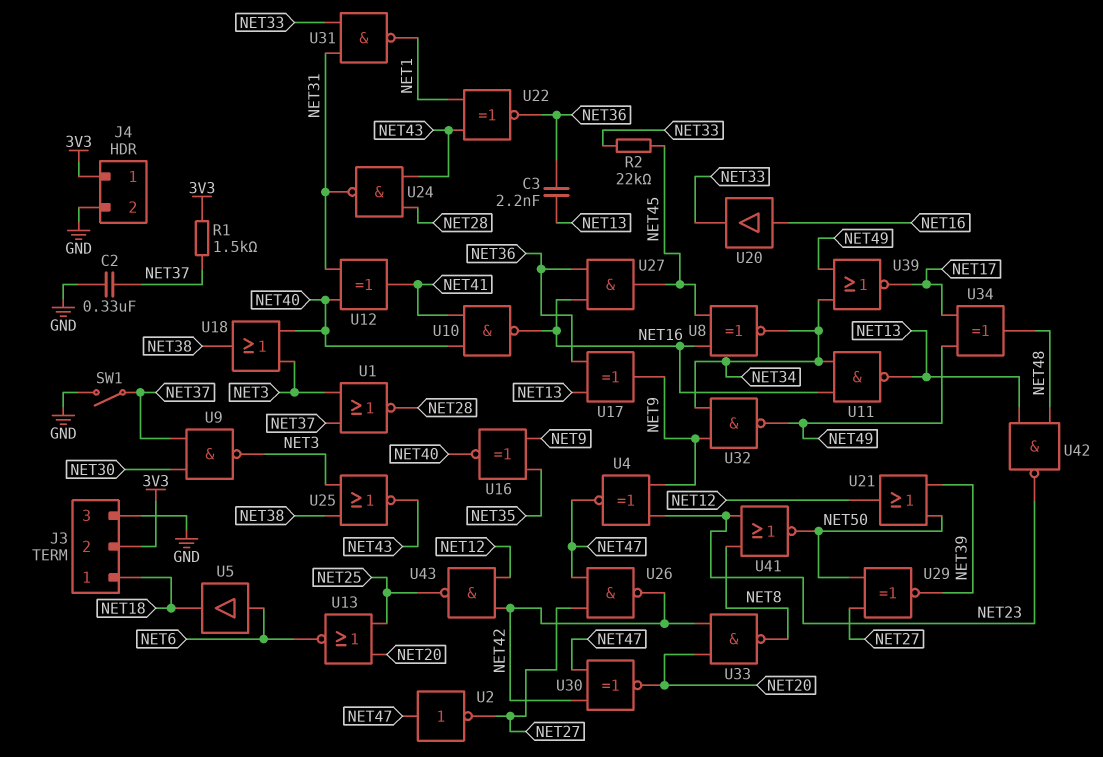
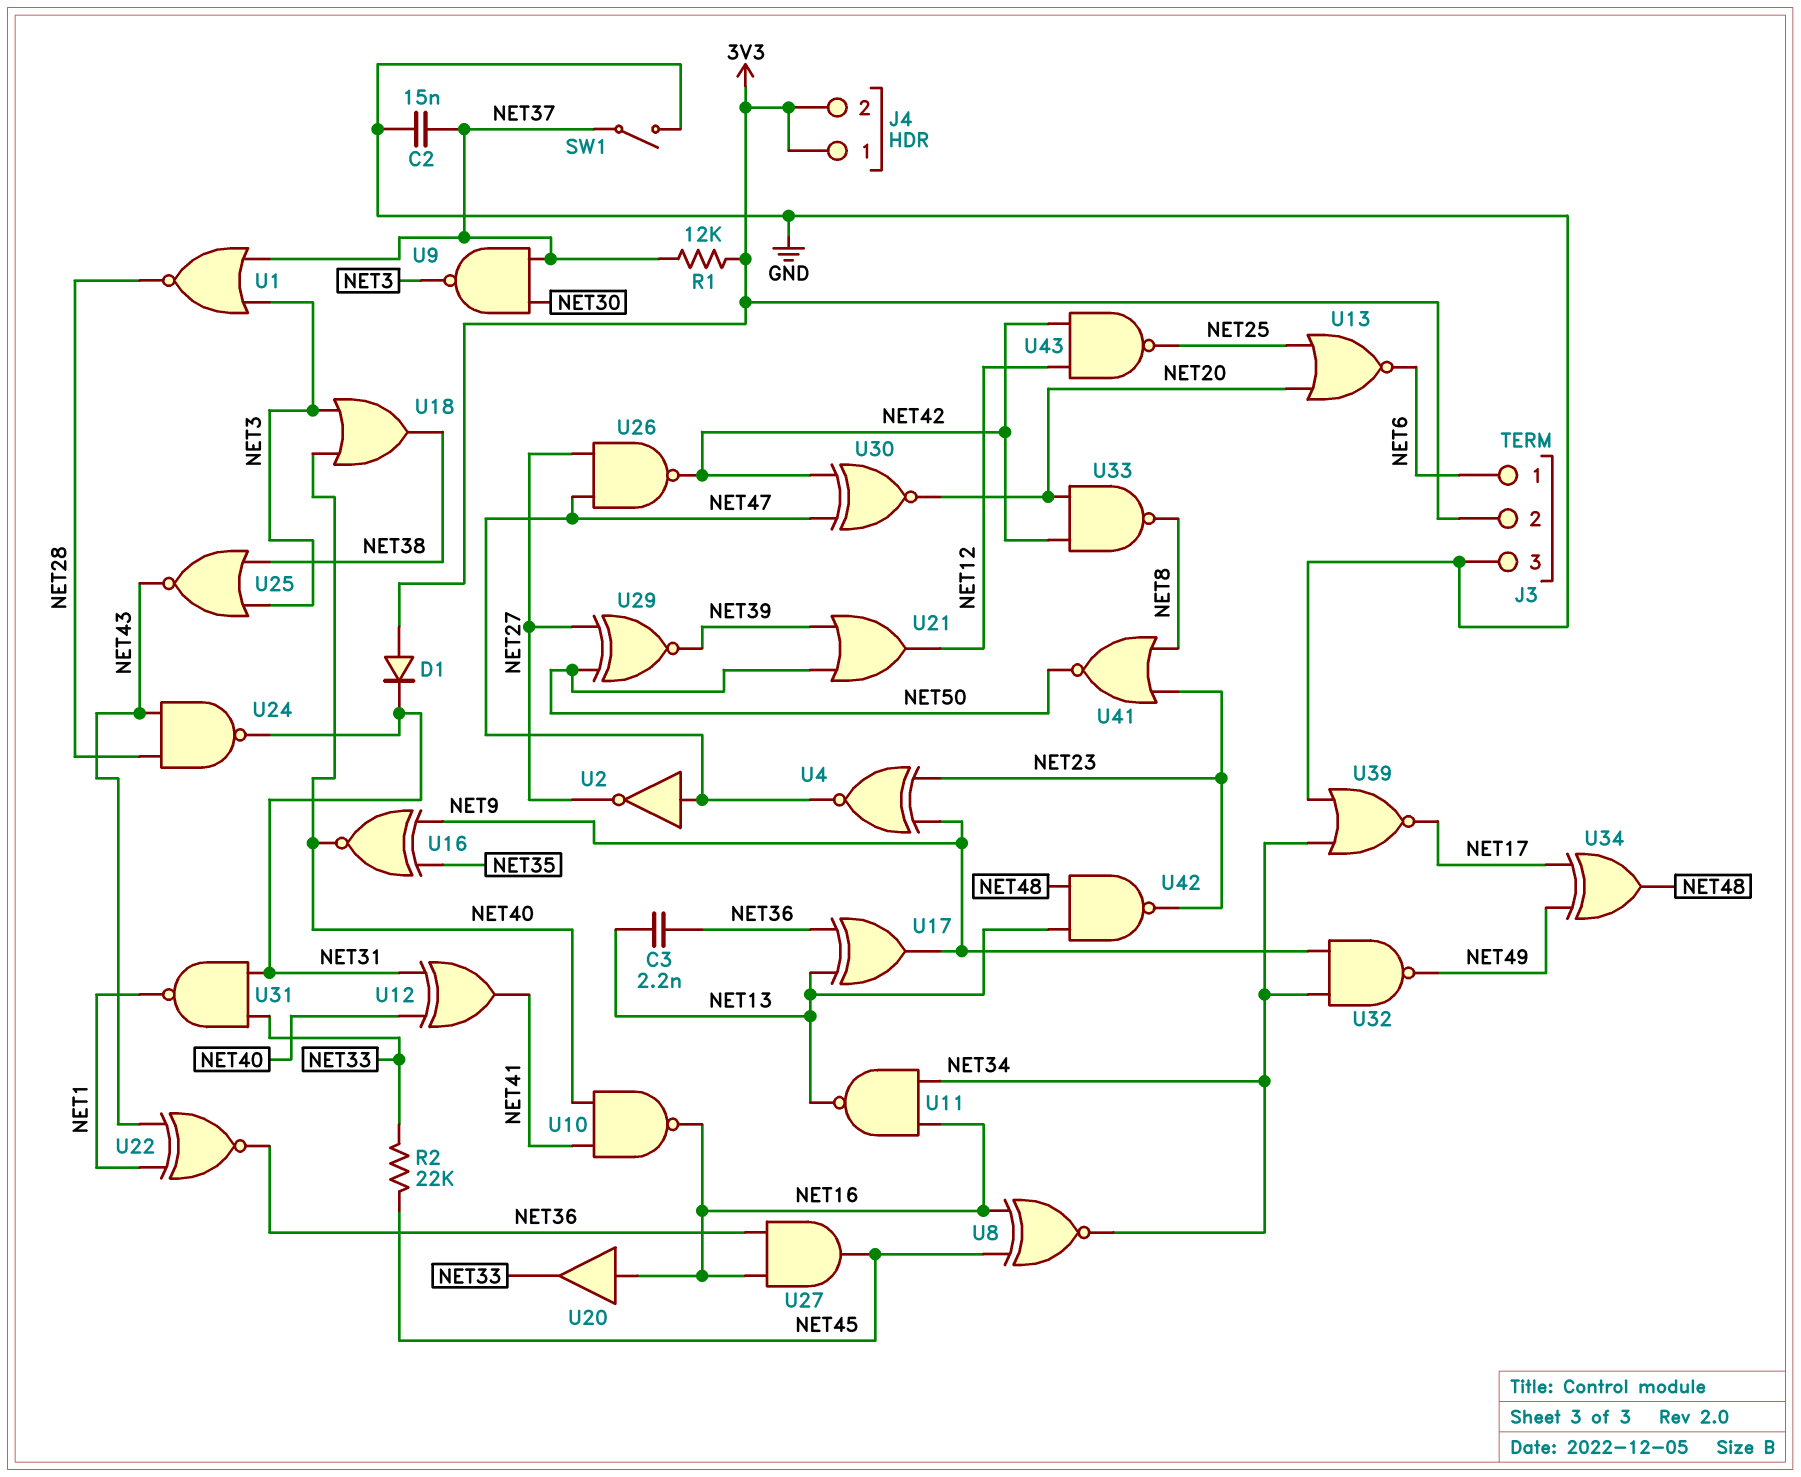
C2: 330nF (GND, NET37) -> 15nF (GND, NET37)
D1: none -> diode (A 3V3, K NET31)
J3 pin 1: NET18 -> NET6
J4 pin 2: GND -> 3V3
R1: 1.5k (3V3, NET37) -> 12k (3V3, NET37)
U5: buffer (in NET6, out NET18) -> none
U39: NOR (in NET34, in NET49, out NET17) -> NOR (in GND, in NET34, out NET17)

